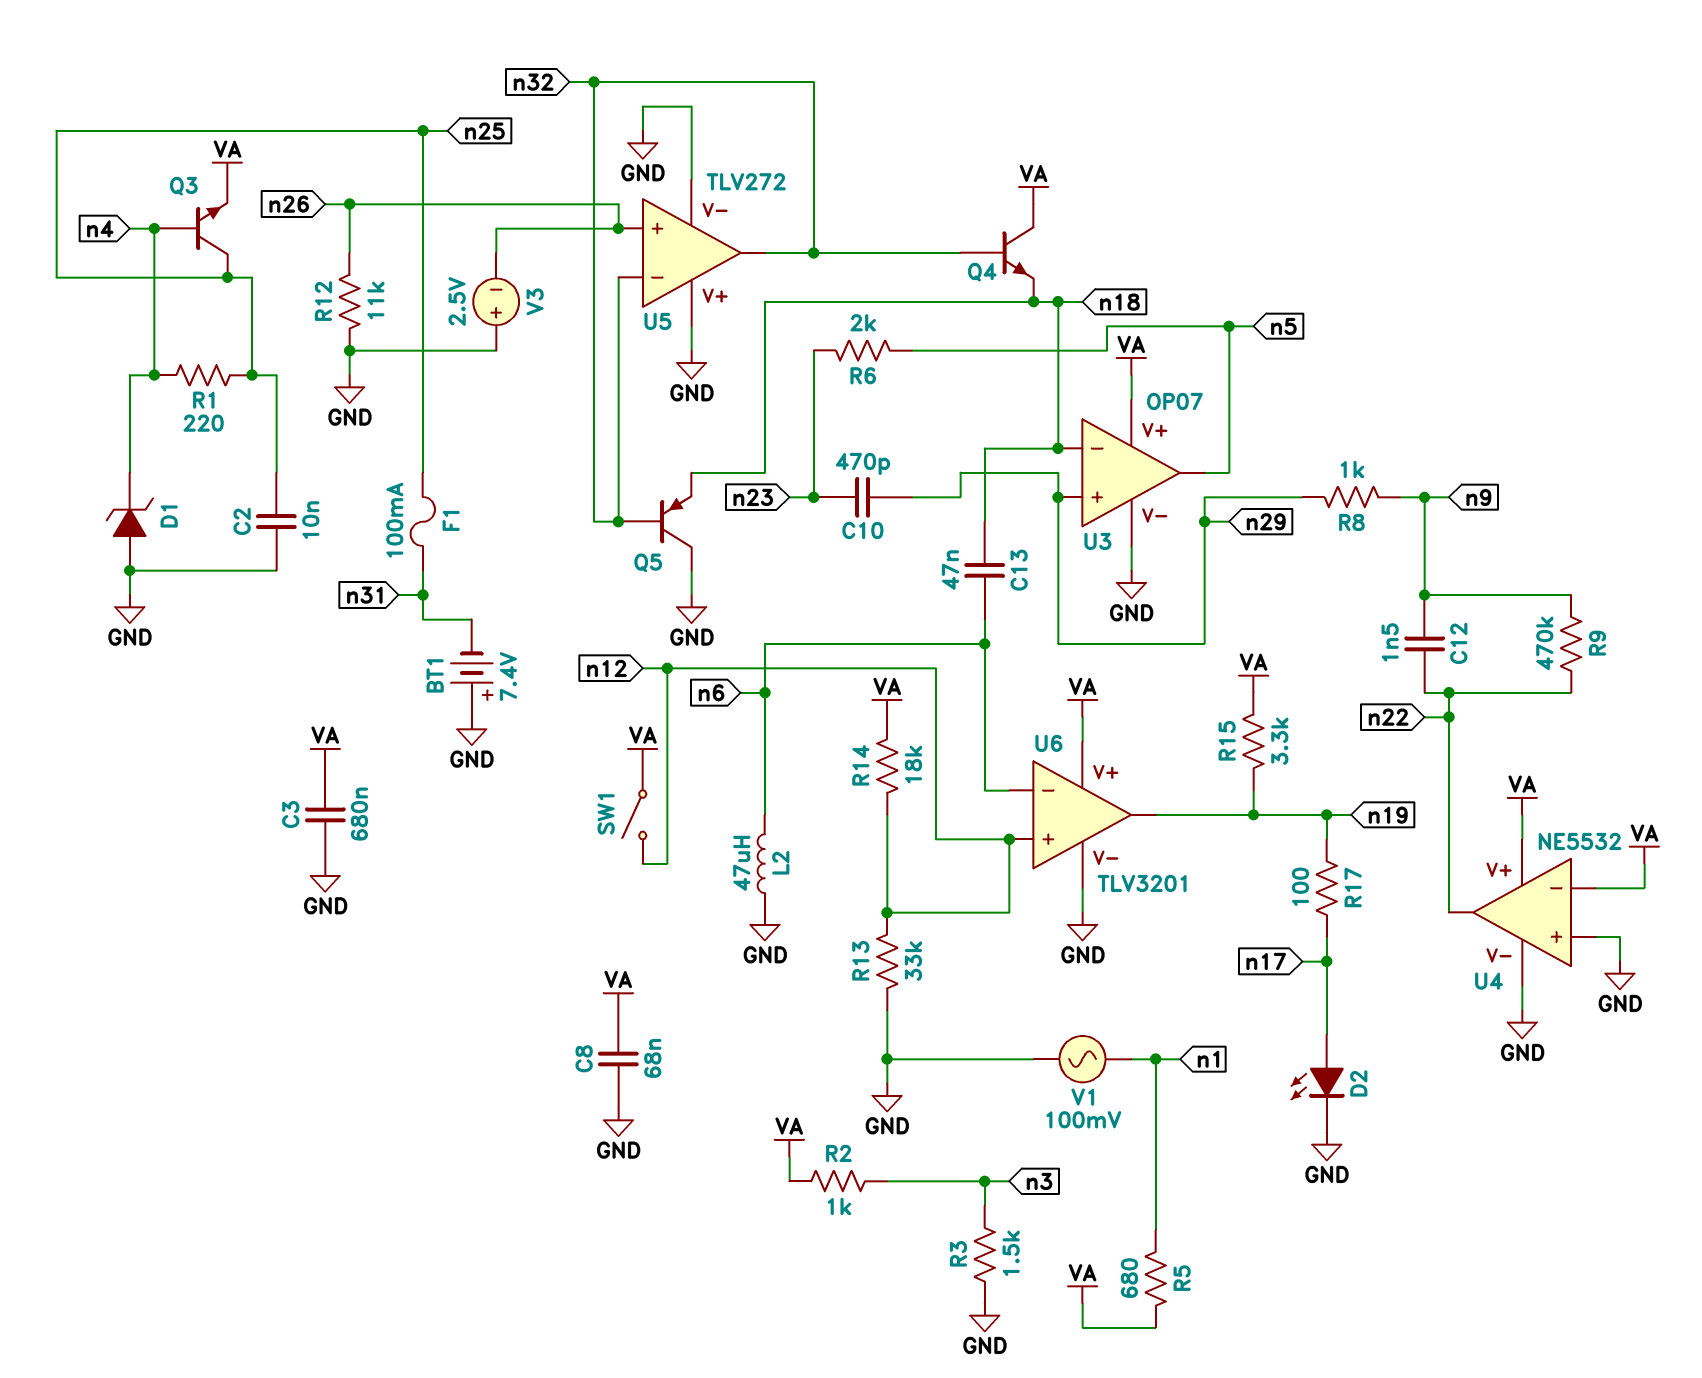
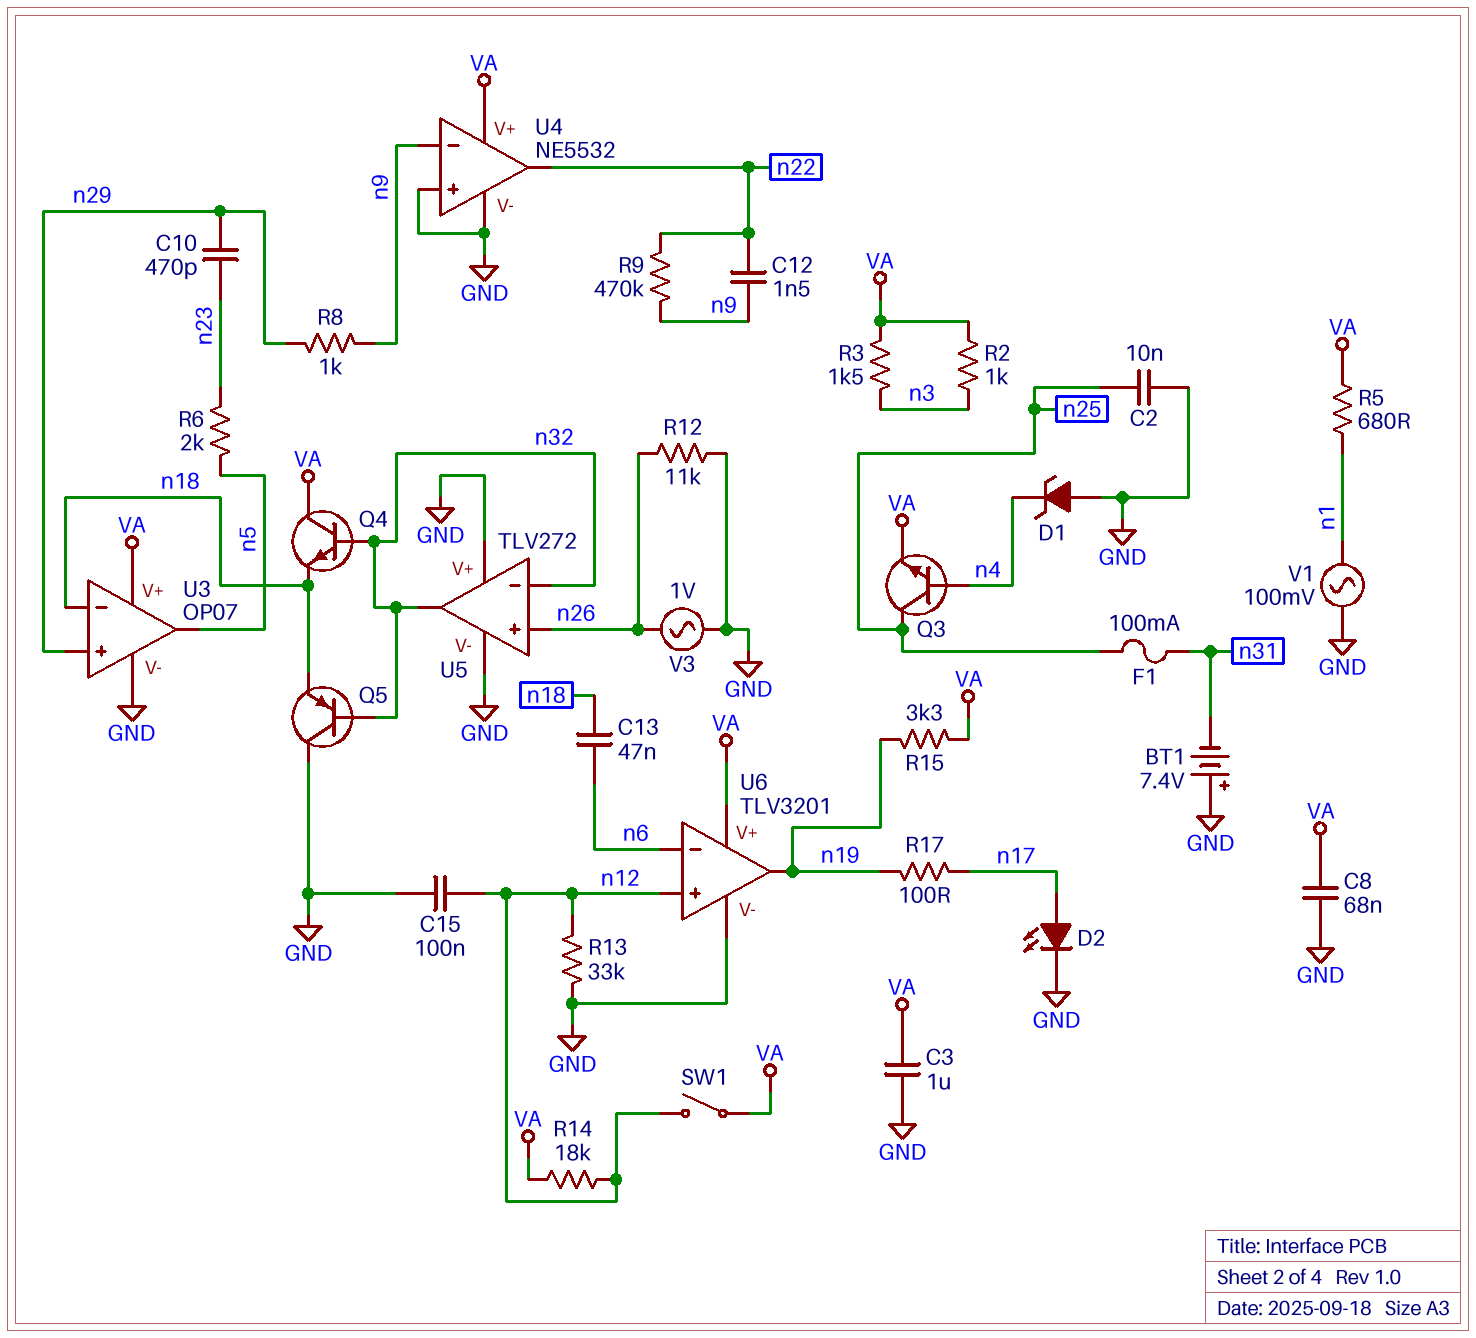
C3: 680nF (GND, VA) -> 1uF (GND, VA)
C15: none -> 100nF (GND, n12)
L2: 47uH (GND, n6) -> none
R1: 220 (n4, n25) -> none
R3: 1.5k (GND, n3) -> 1.5k (VA, n3)
U4 pin in-: VA -> n9
V3: 2.5V (plus GND, minus n26) -> AC 1V (GND, n26)

